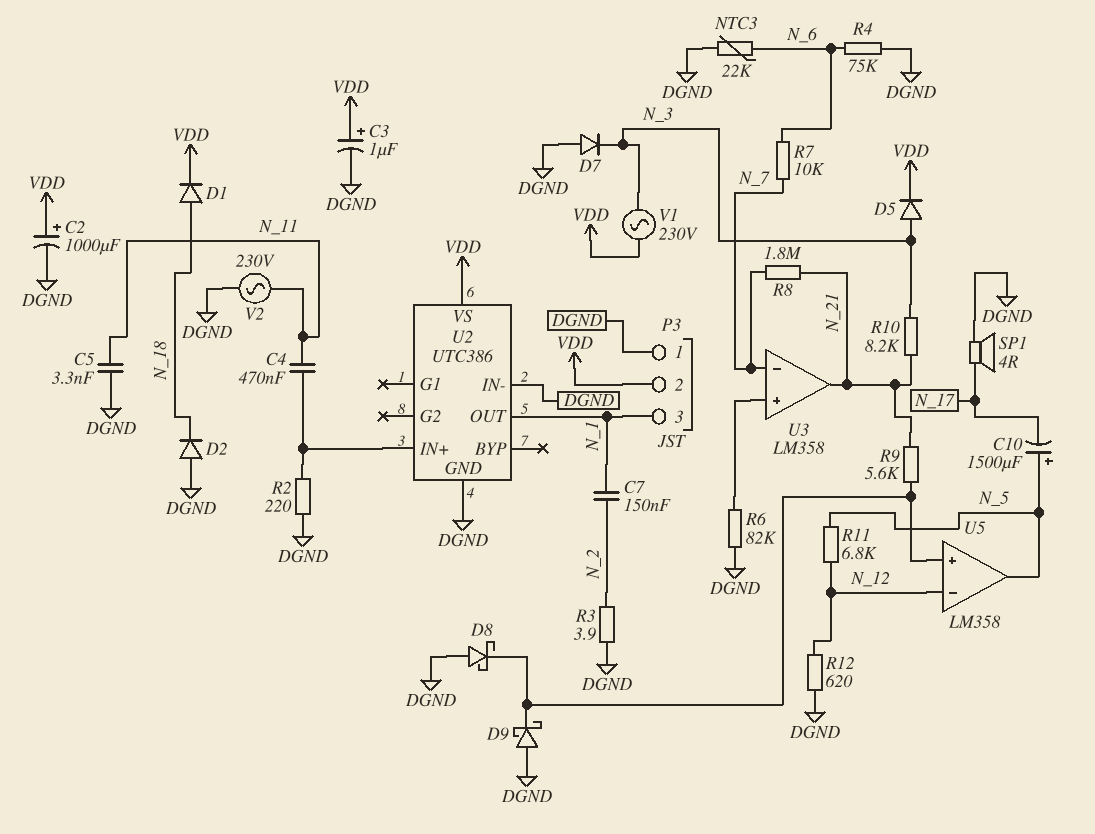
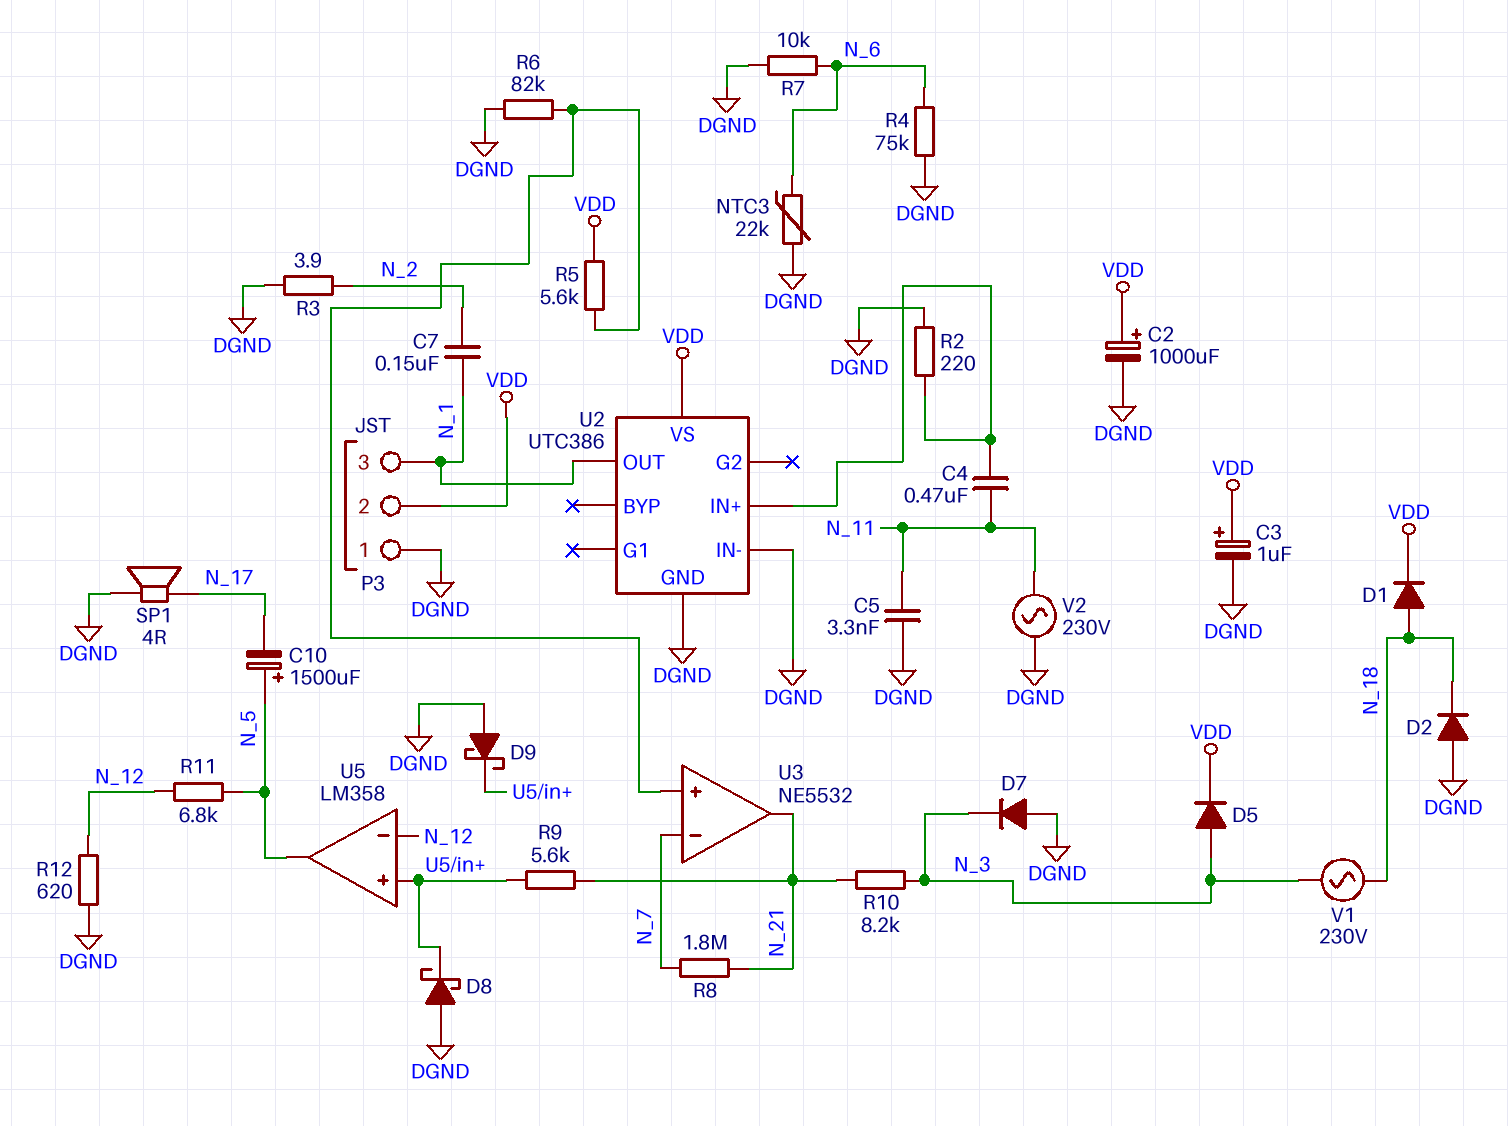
R5: none -> 5.6k (U3/in+, VDD)
R7: 10k (N_6, N_7) -> 10k (DGND, N_6)
U3: LM358 -> NE5532
V1: AC 230V (N_3, VDD) -> AC 230V (N_3, N_18)

